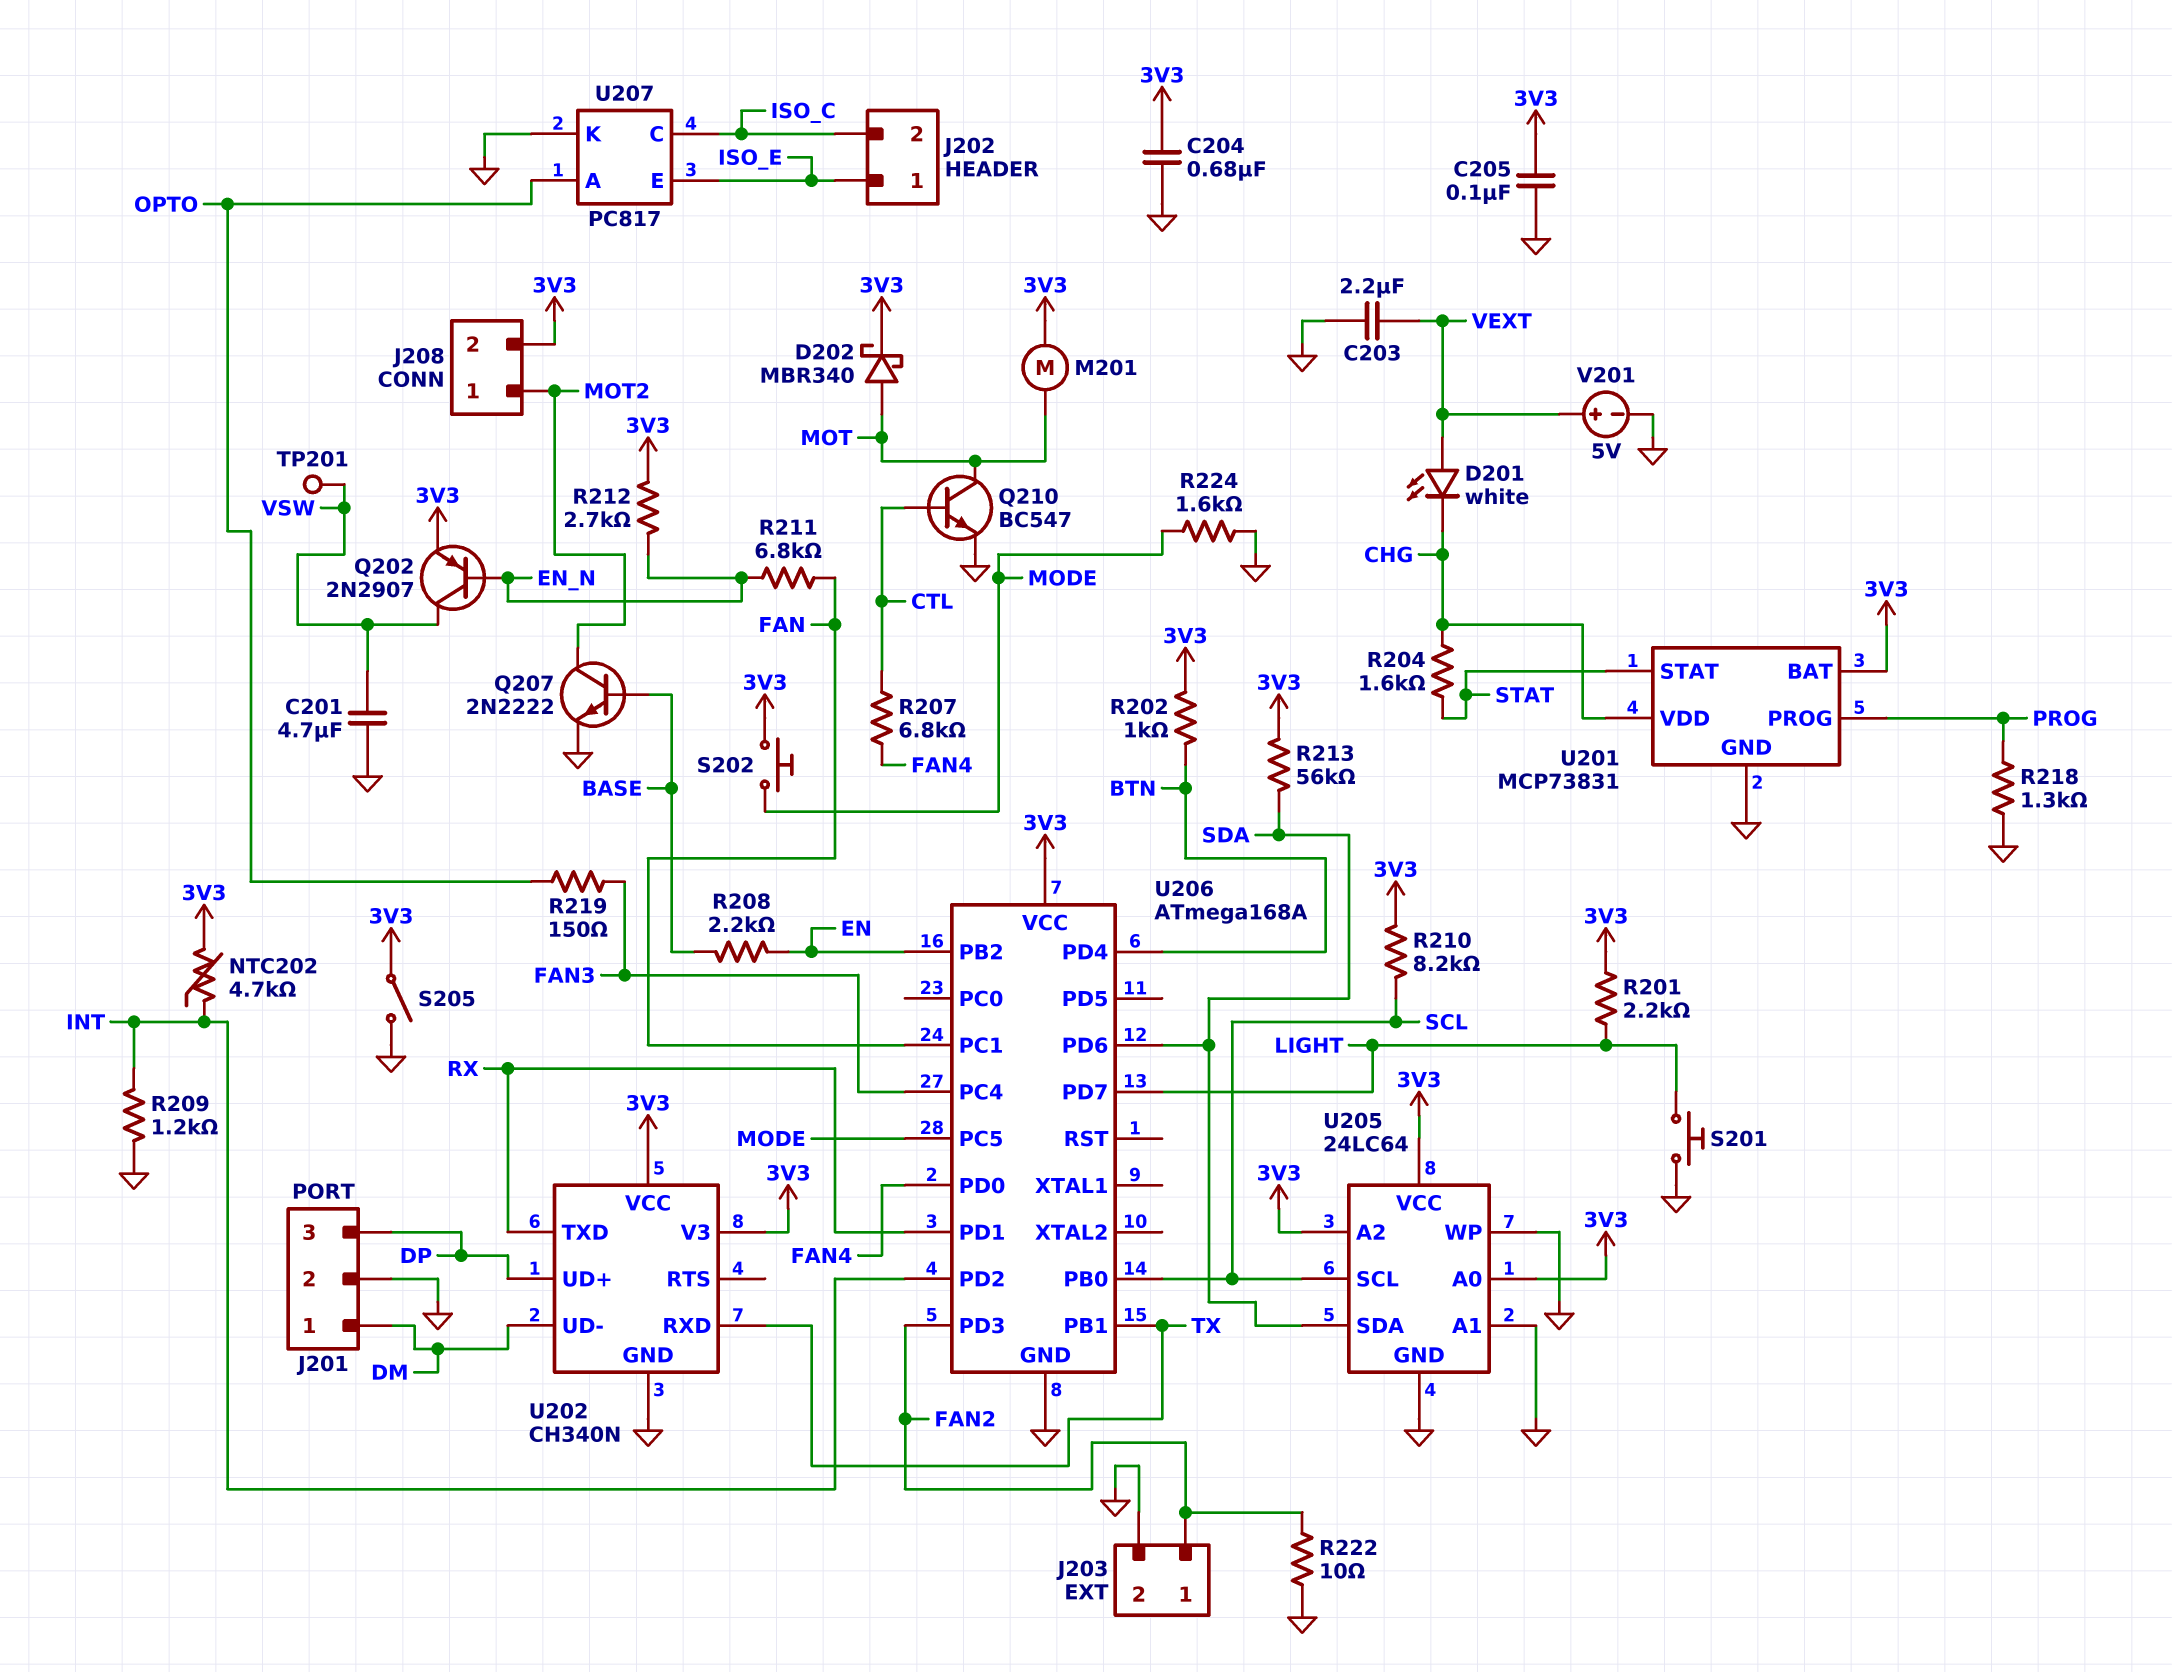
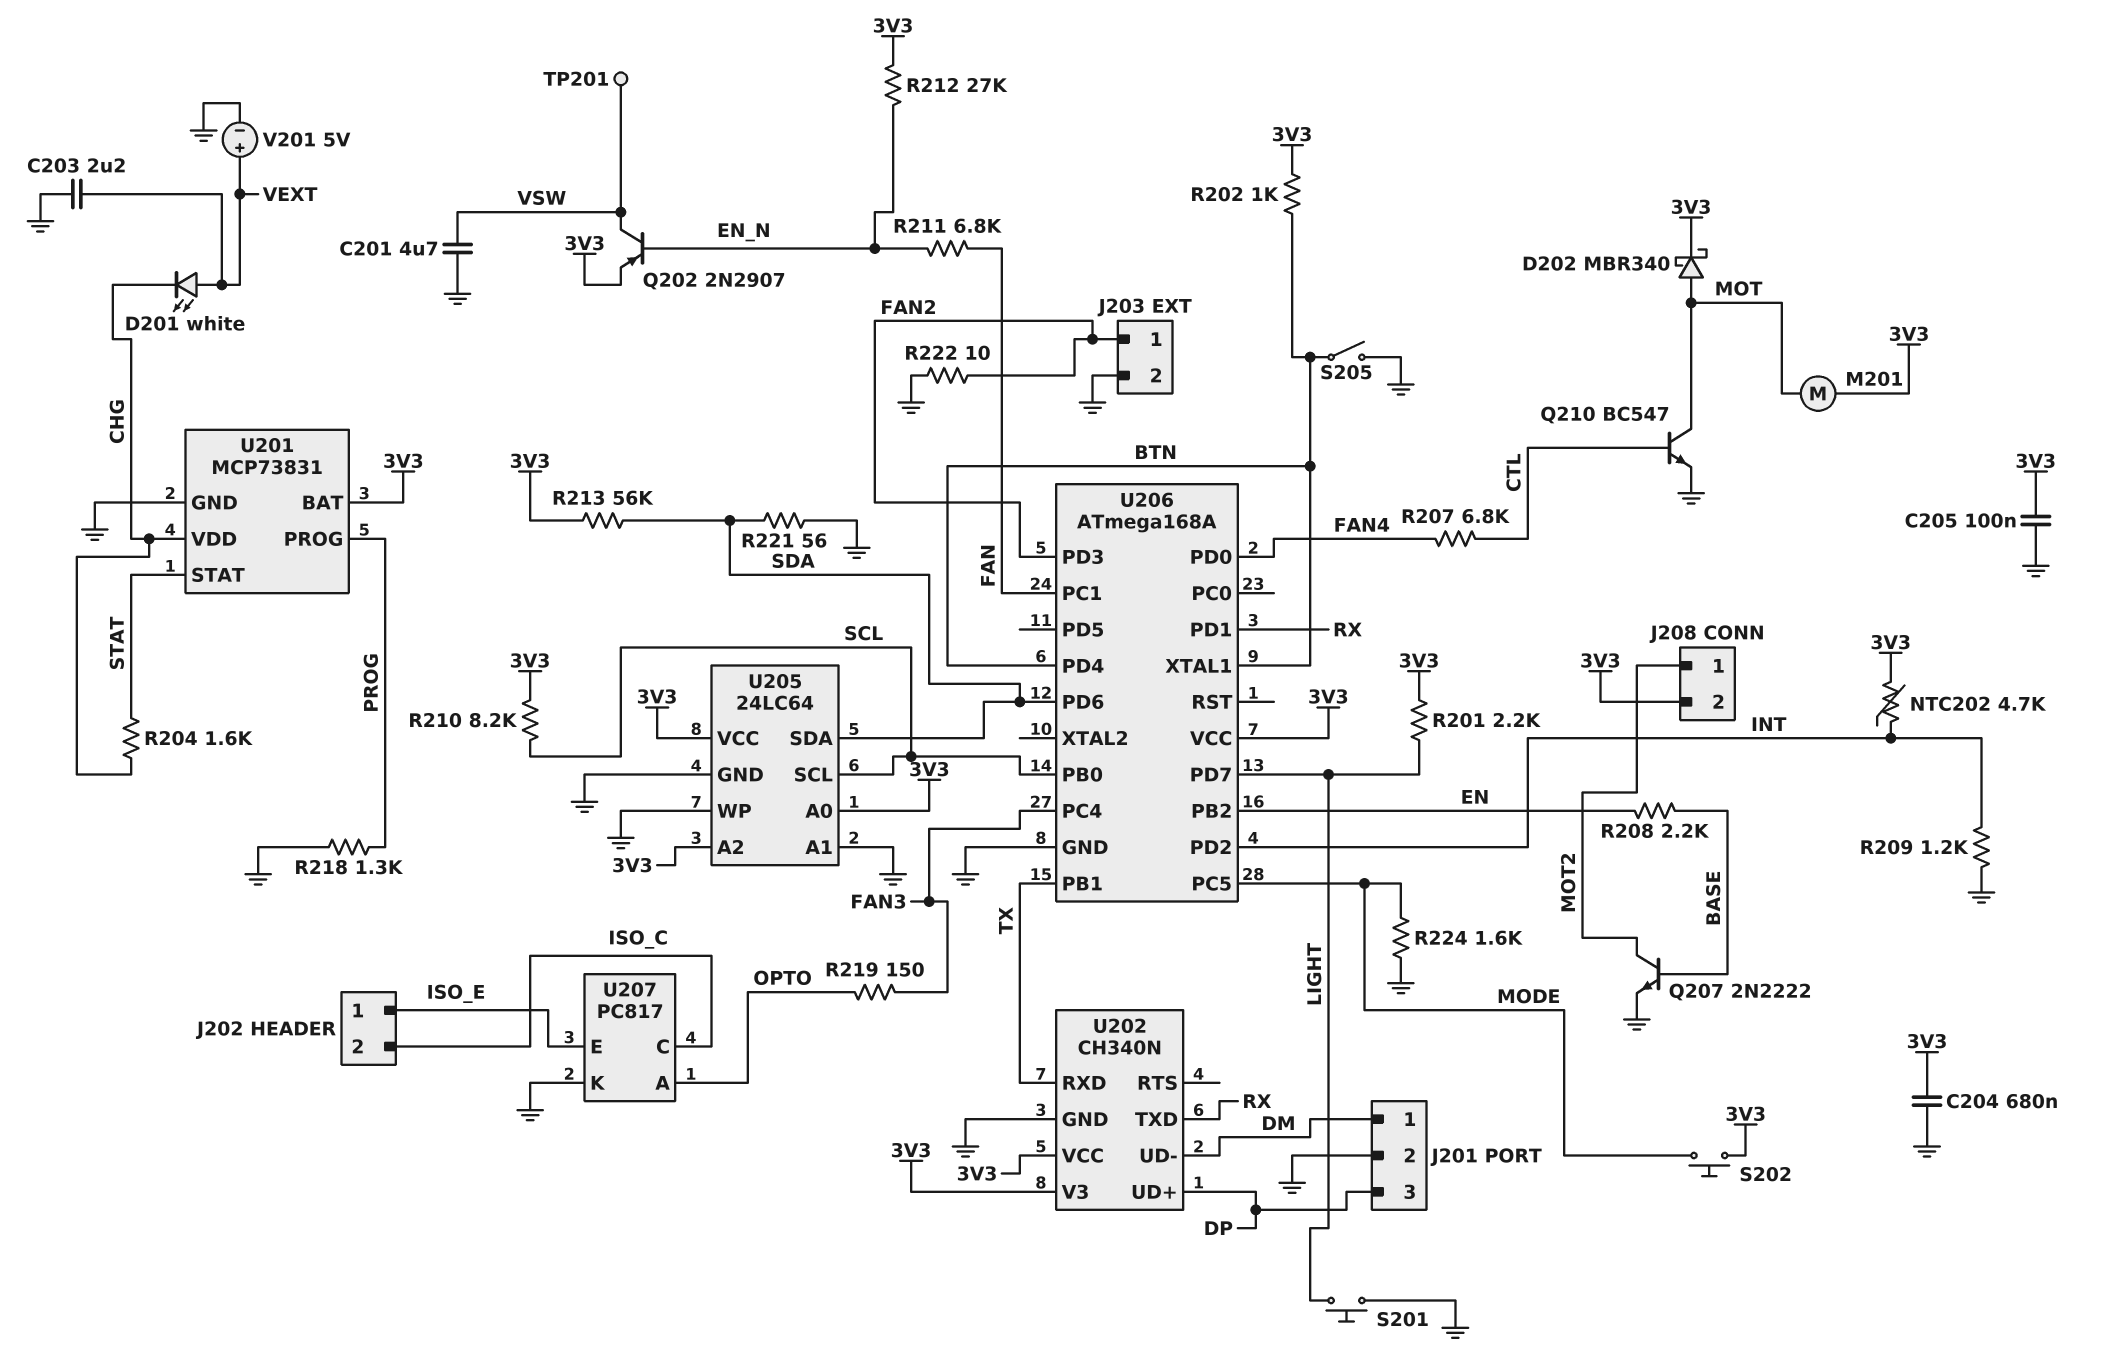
R212: 2.7k (3V3, EN_N) -> 27k (3V3, EN_N)
R221: none -> 56 (GND, SDA)
S205: switch (3V3, GND) -> switch (BTN, GND)
U206 pin XTAL1: none -> BTN

